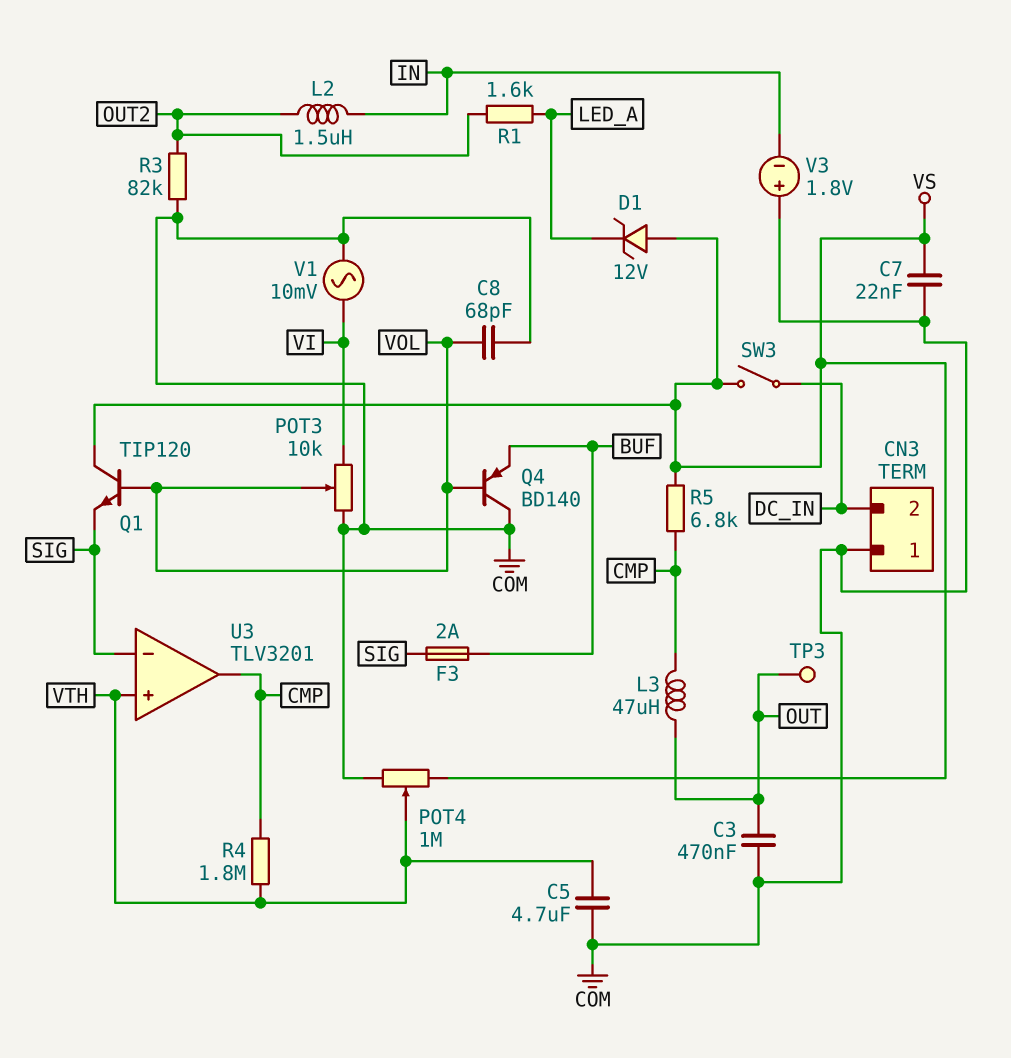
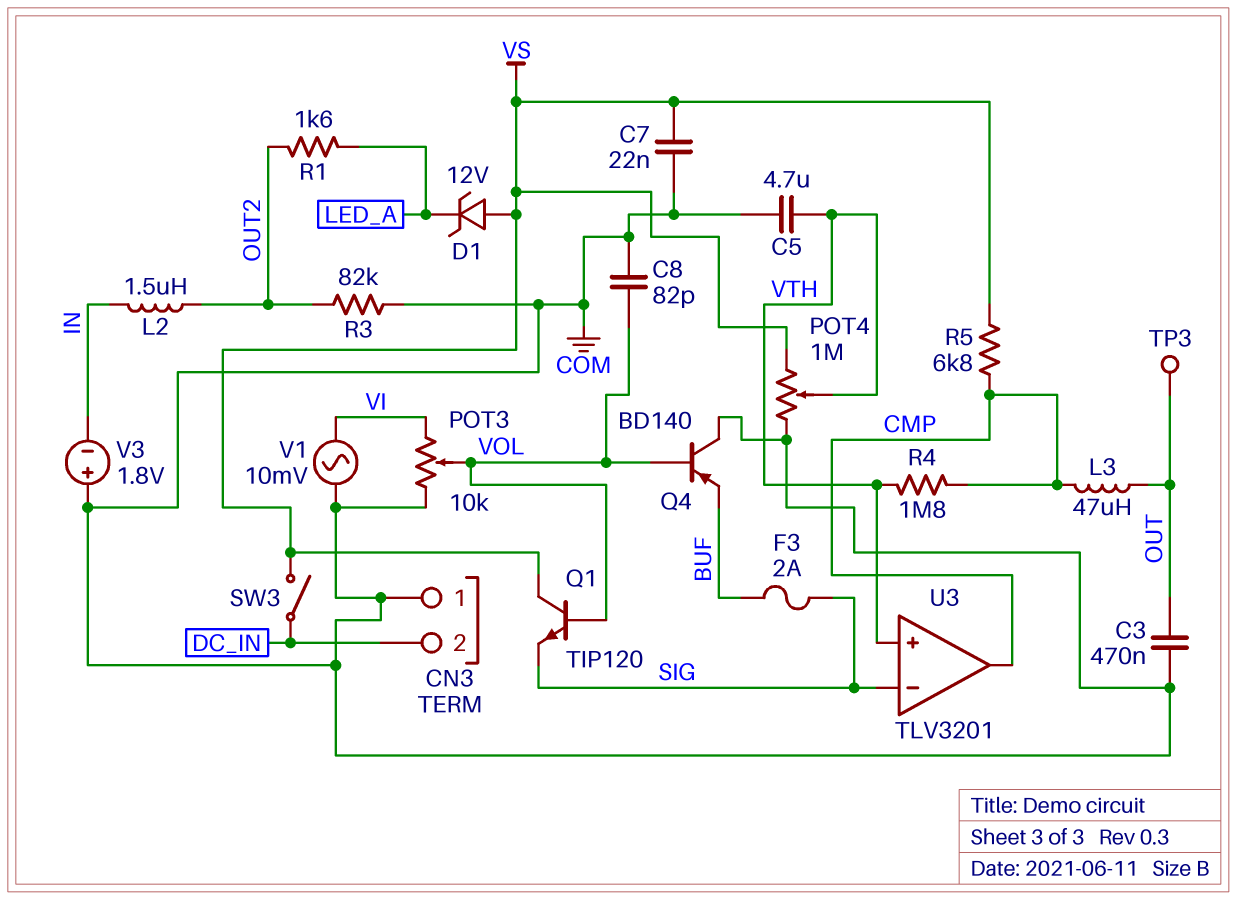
C8: 68pF (COM, VOL) -> 82pF (COM, VOL)

